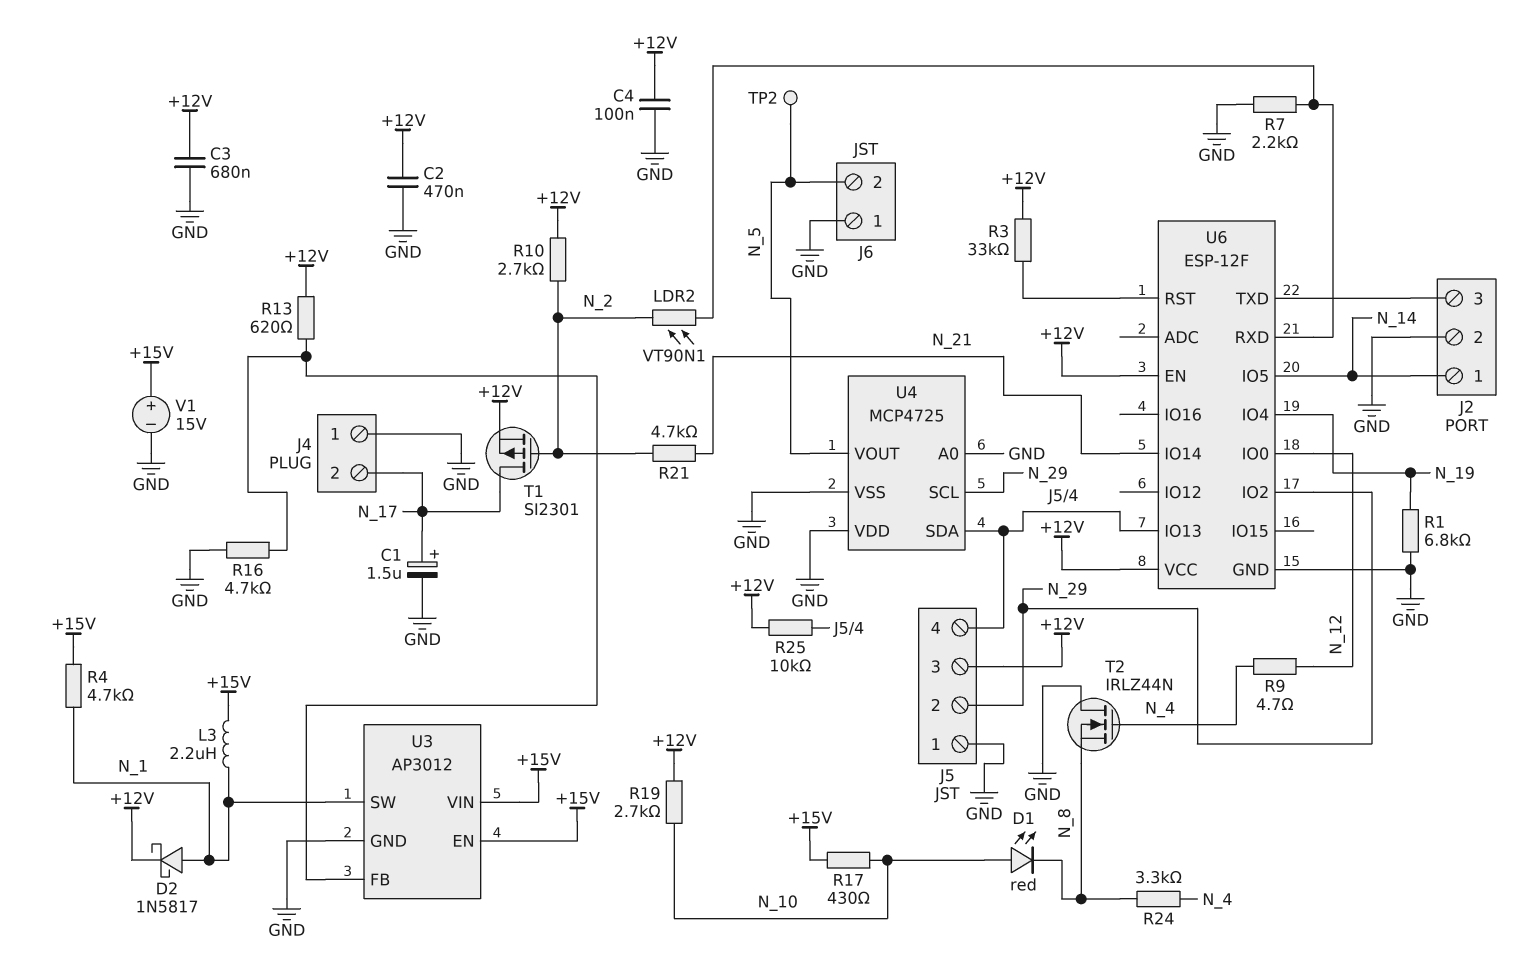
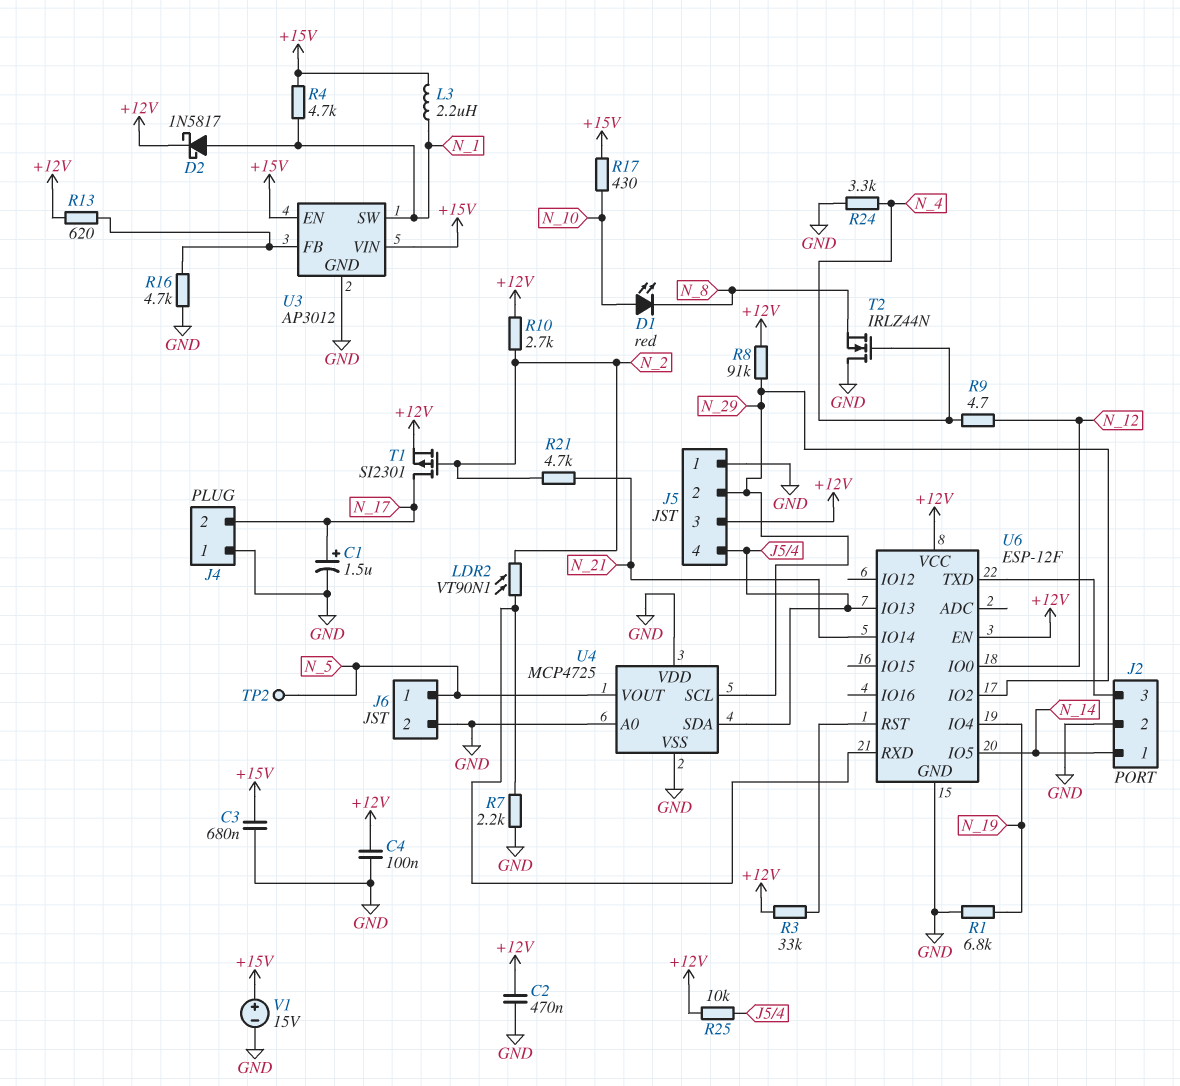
C3: 680nF (+12V, GND) -> 680nF (+15V, GND)
J6 pin 1: GND -> N_5
J6 pin 2: N_5 -> GND
R8: none -> 91k (+12V, N_29)
R19: 2.7k (+12V, N_10) -> none
R24: 3.3k (N_4, N_8) -> 3.3k (GND, N_4)

